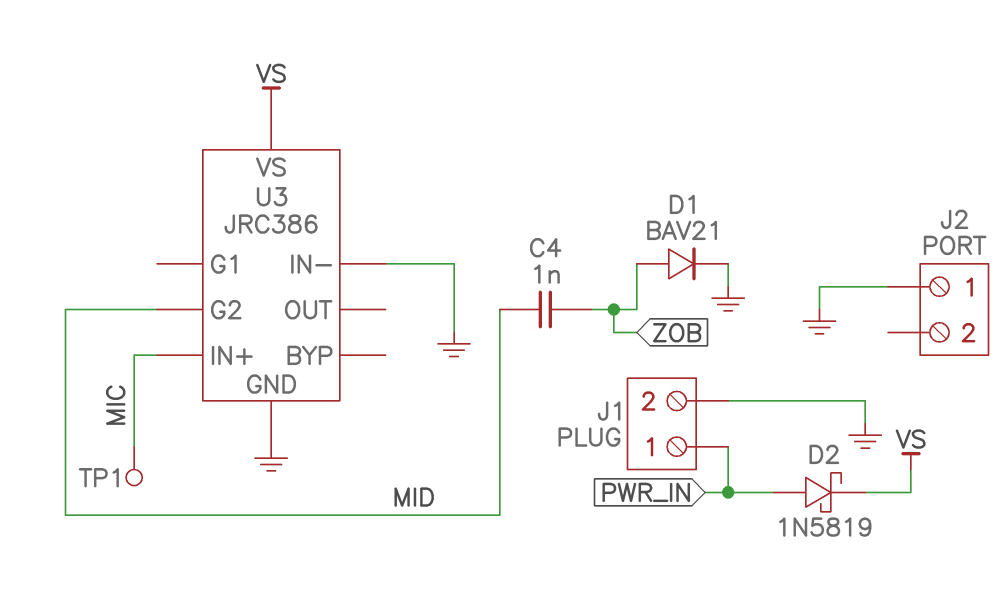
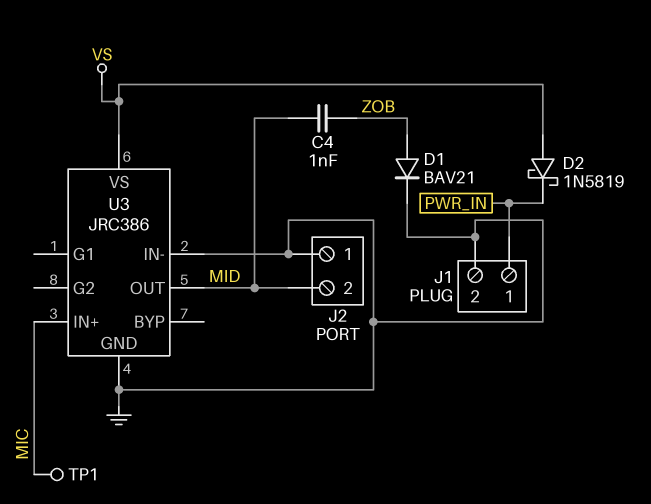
D2: schottky 1N5819 (A PWR_IN, K VS) -> schottky 1N5819 (A VS, K PWR_IN)
J2 pin 2: none -> MID
U3 pin G2: MID -> none
U3 pin OUT: none -> MID

